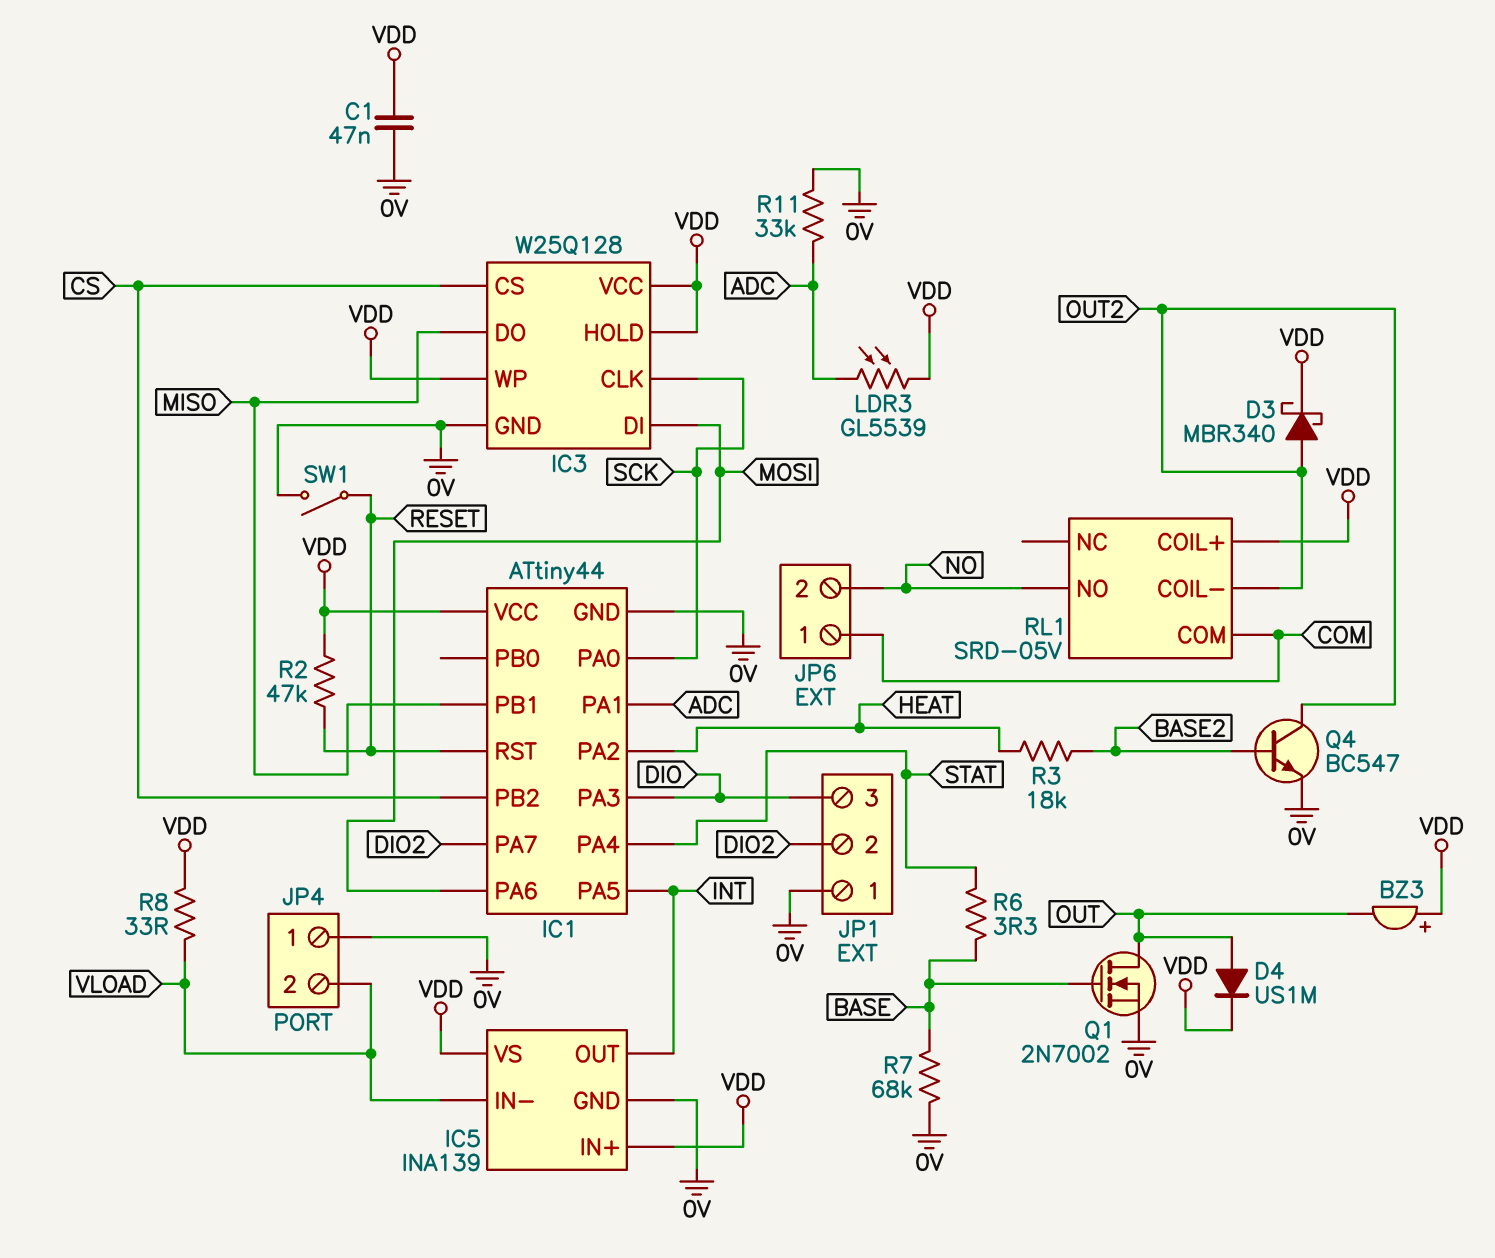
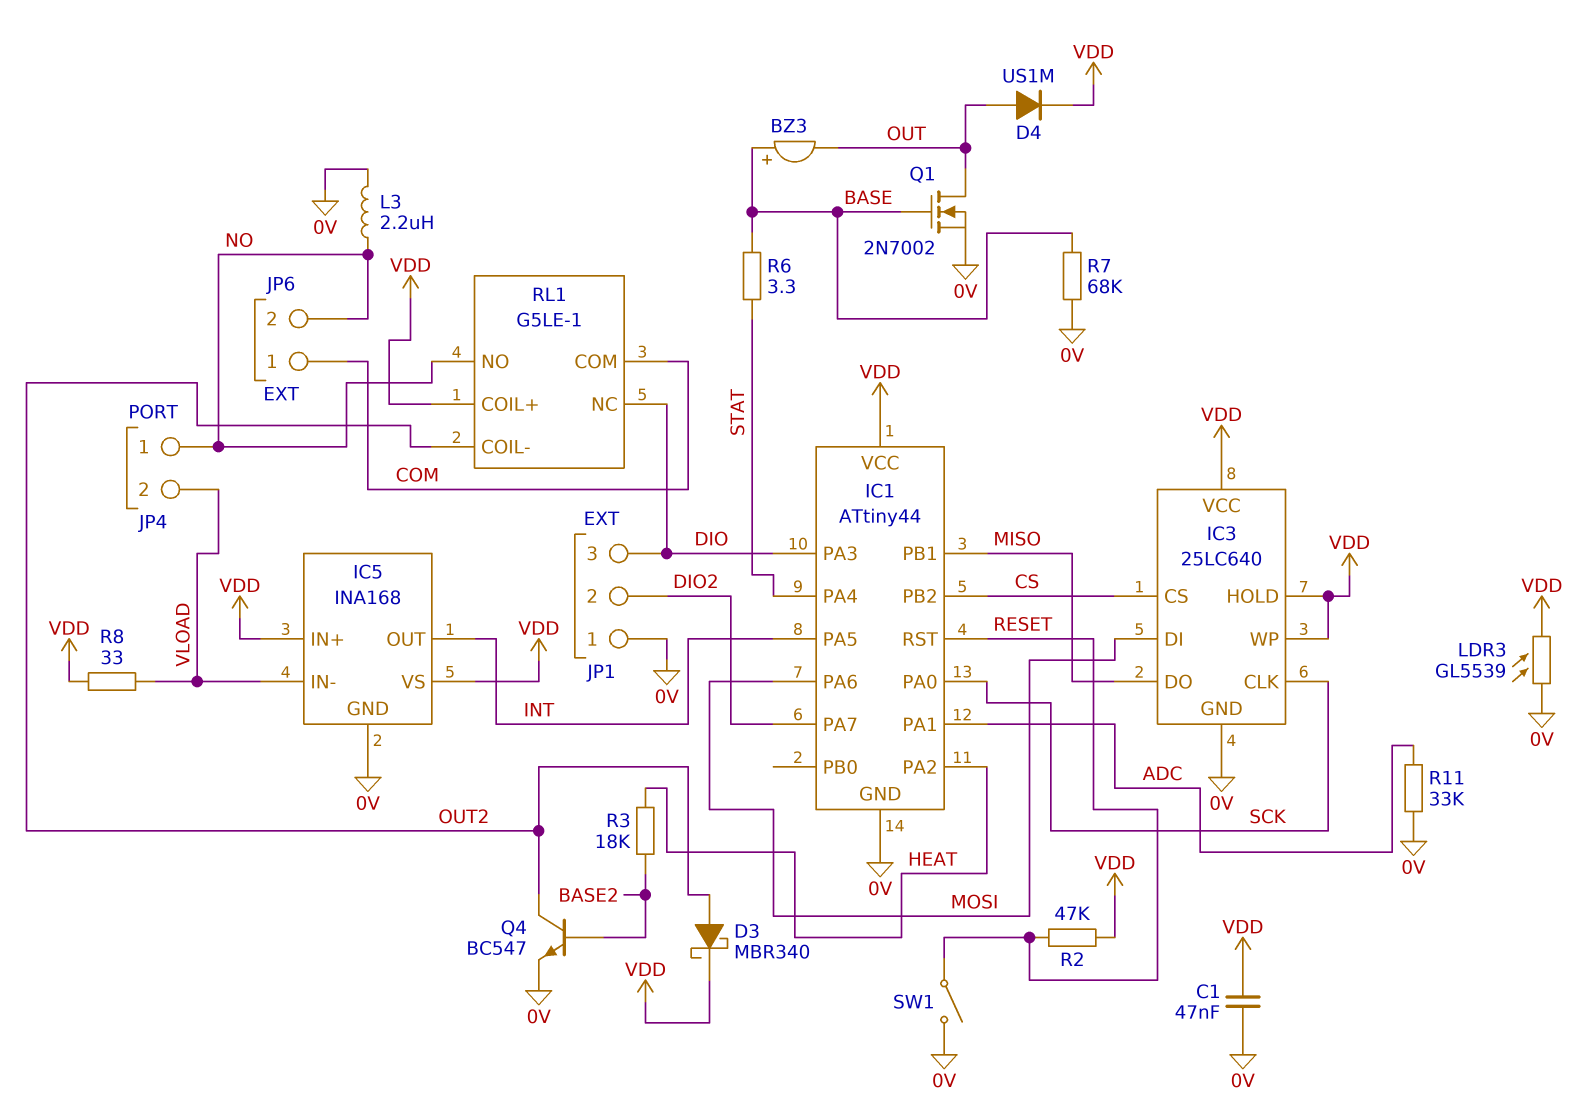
BZ3: buzzer (plus VDD, minus OUT) -> buzzer (plus BASE, minus OUT)
IC3: W25Q128 -> 25LC640
IC5: INA139 -> INA168
JP4 pin 1: 0V -> NO
L3: none -> 2.2uH (0V, NO)
LDR3: GL5539 (ADC, VDD) -> GL5539 (0V, VDD)
RL1: SRD-05V -> G5LE-1
RL1 pin NC: none -> DIO

